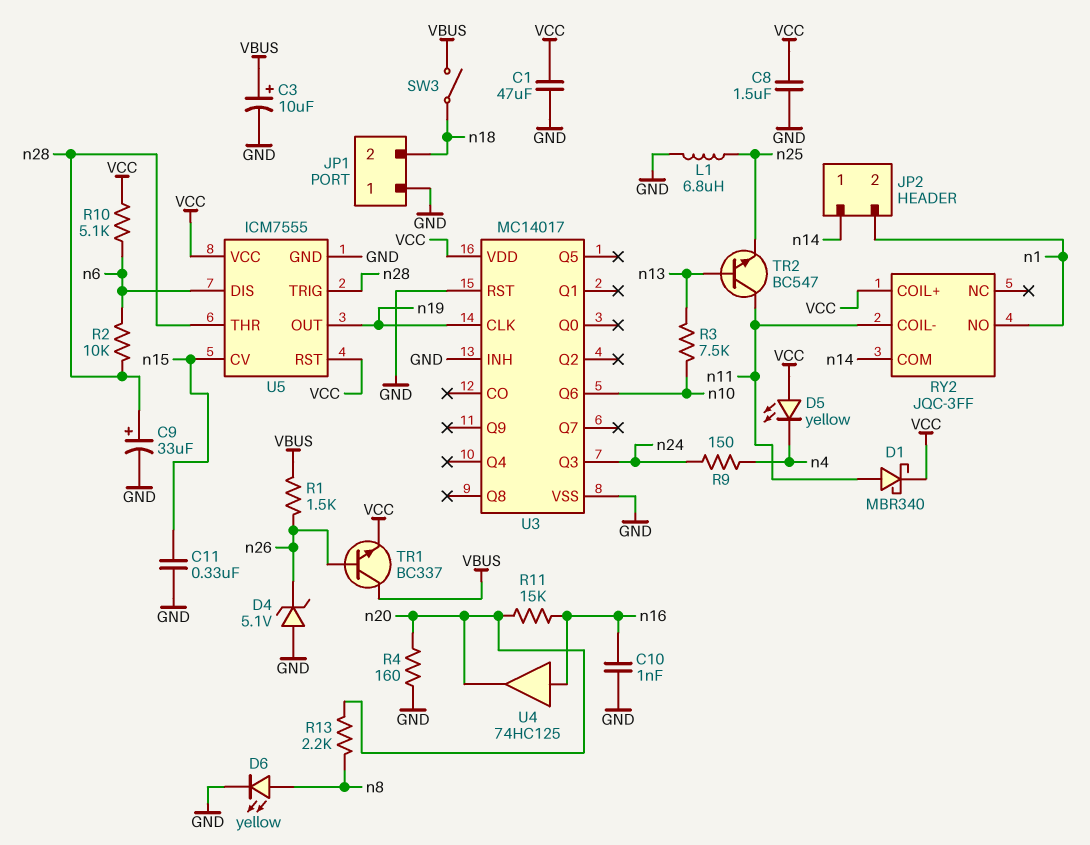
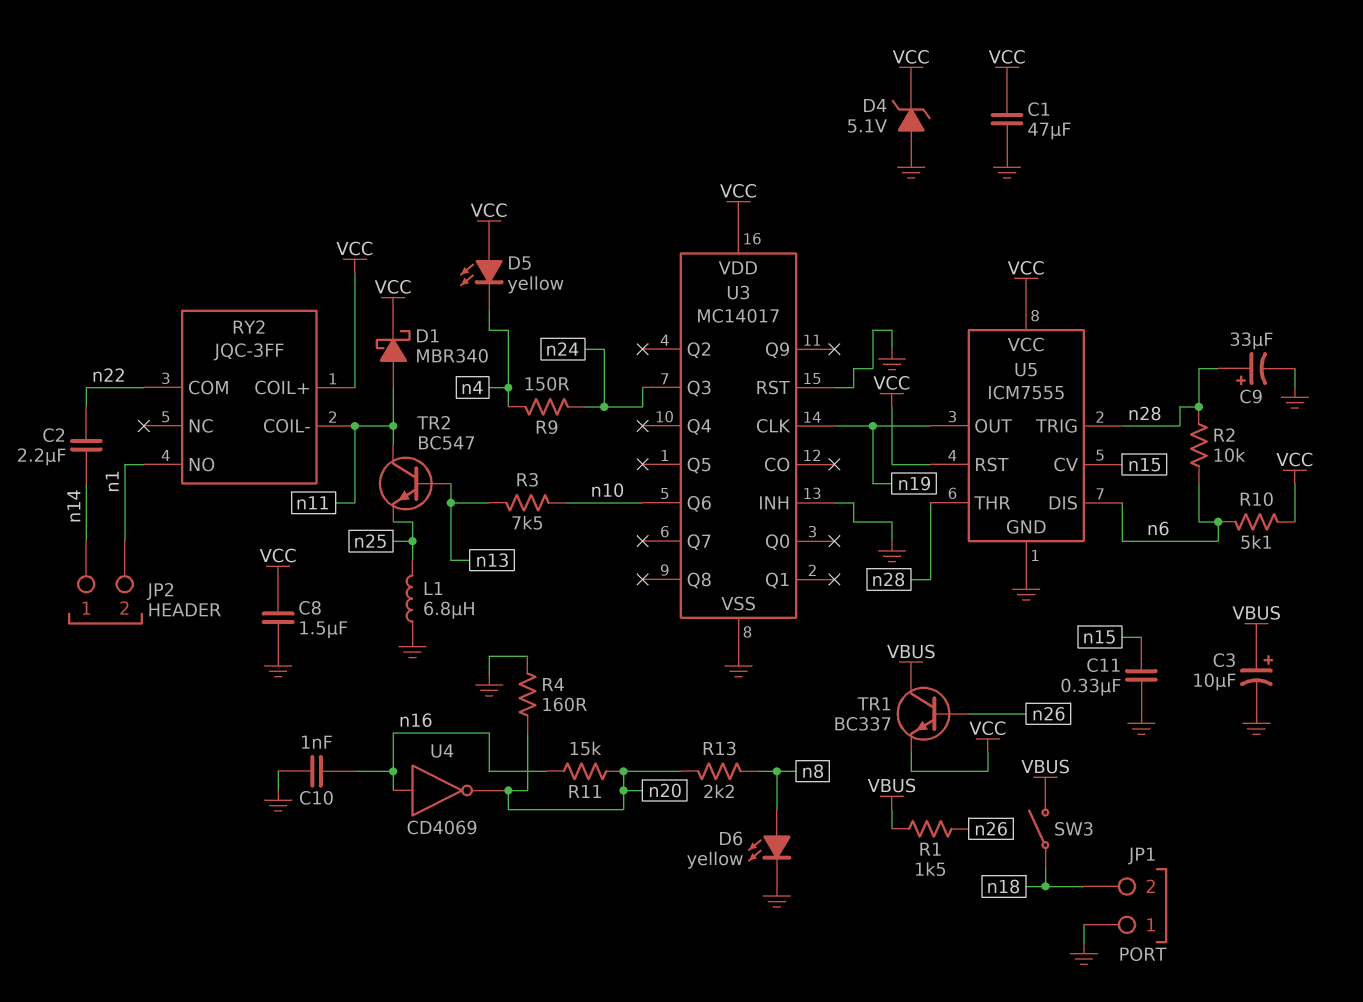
C2: none -> 2.2uF (n14, n22)
D4: zener 5.1V (A GND, K n26) -> zener 5.1V (A GND, K VCC)
RY2 pin COM: n14 -> n22
U4: buffer 74HC125 (in n16, out n20) -> NOT CD4069 (in n16, out n20)

